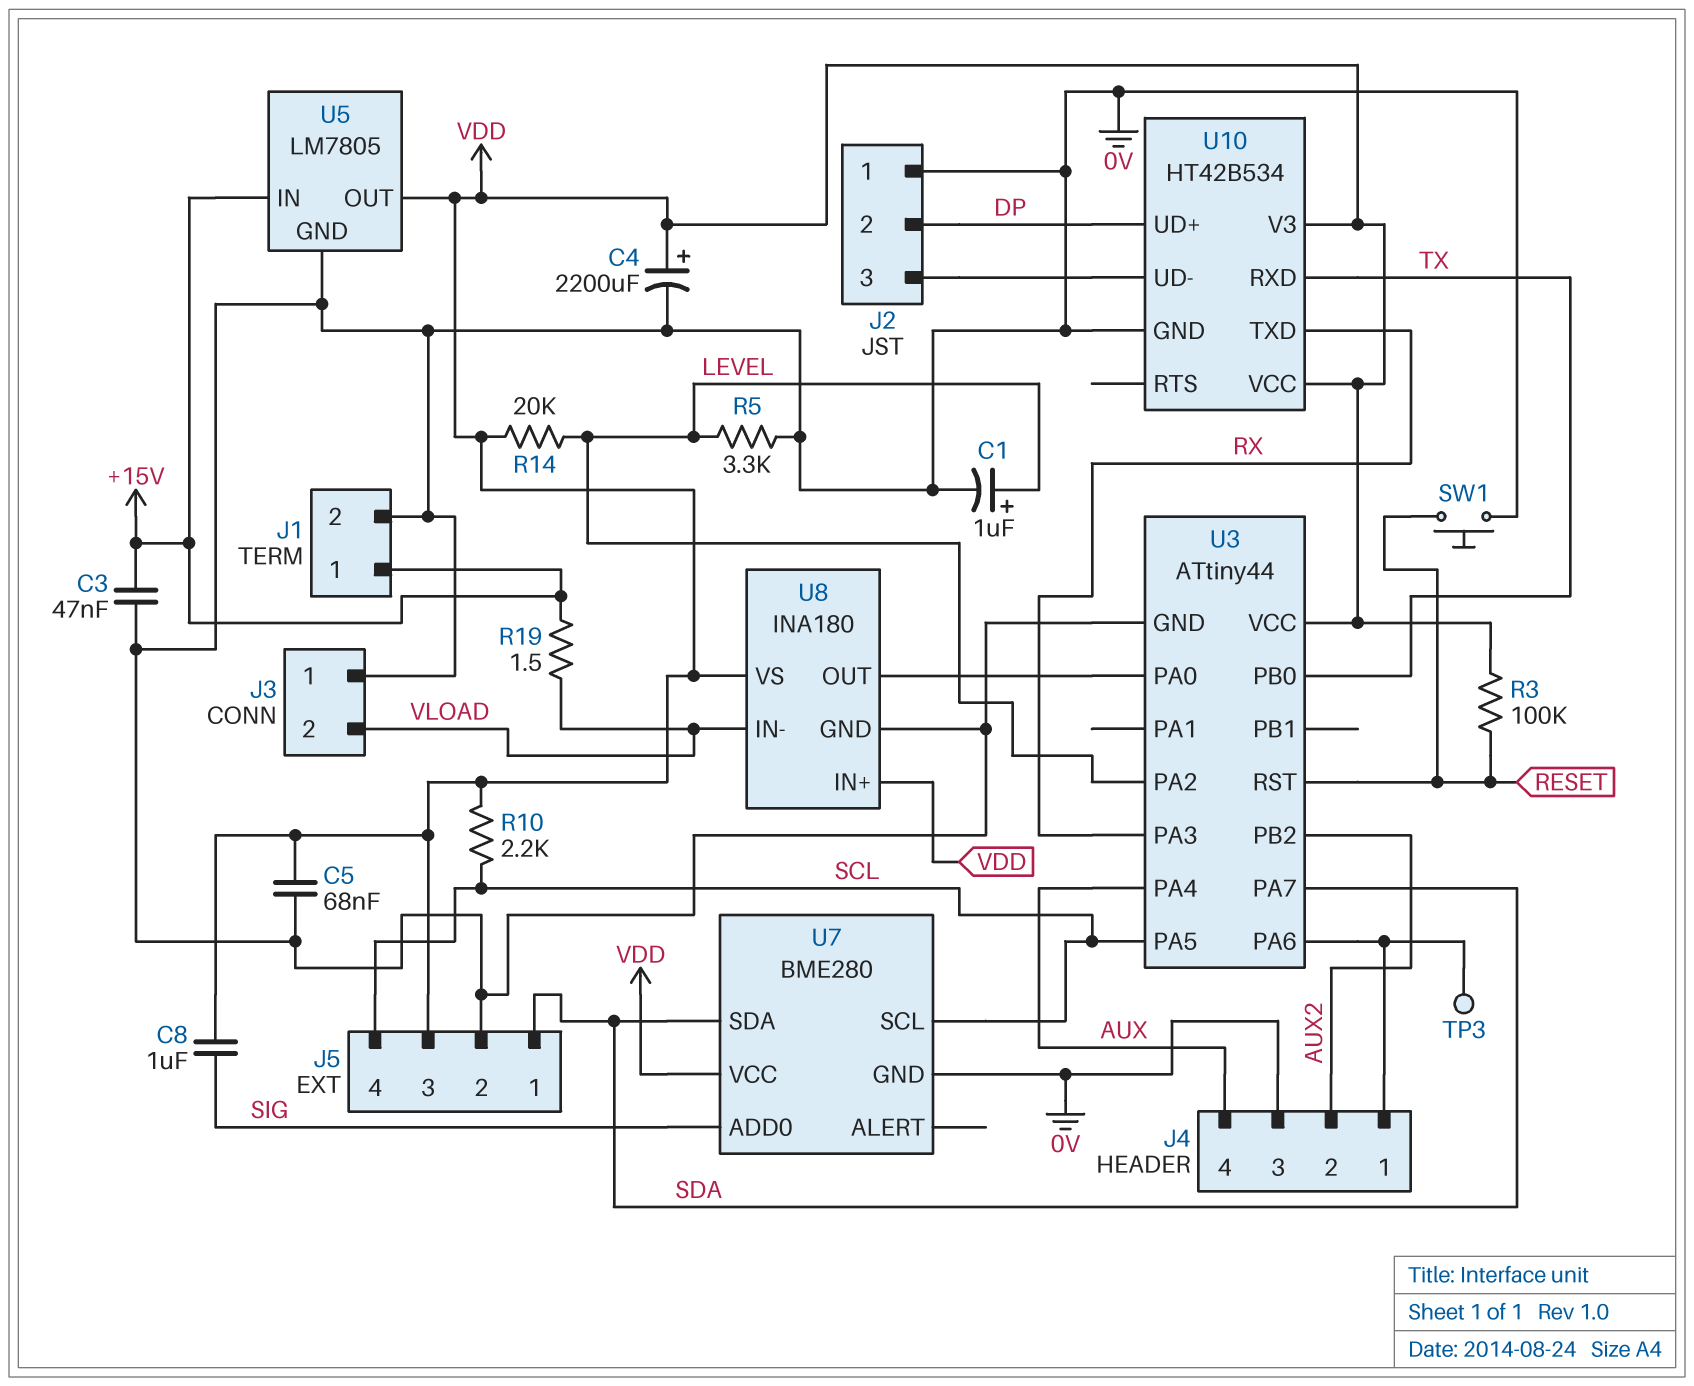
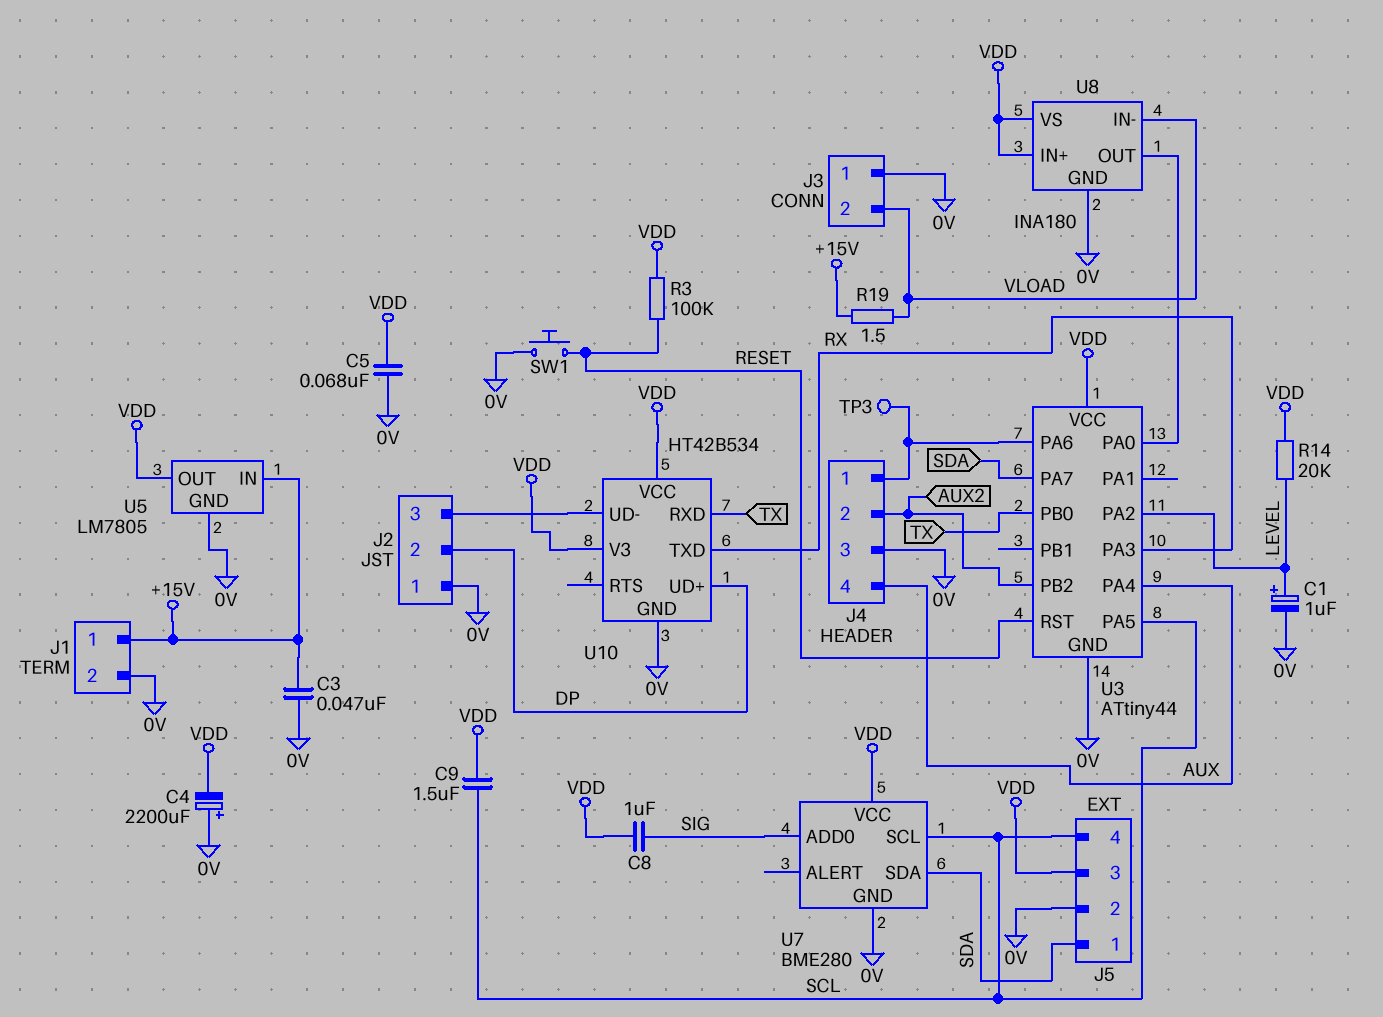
C4: 2200uF (plus VDD, minus 0V) -> 2200uF (plus 0V, minus VDD)
C9: none -> 1.5uF (SCL, VDD)
R5: 3.3k (0V, LEVEL) -> none
R10: 2.2k (SCL, VDD) -> none

